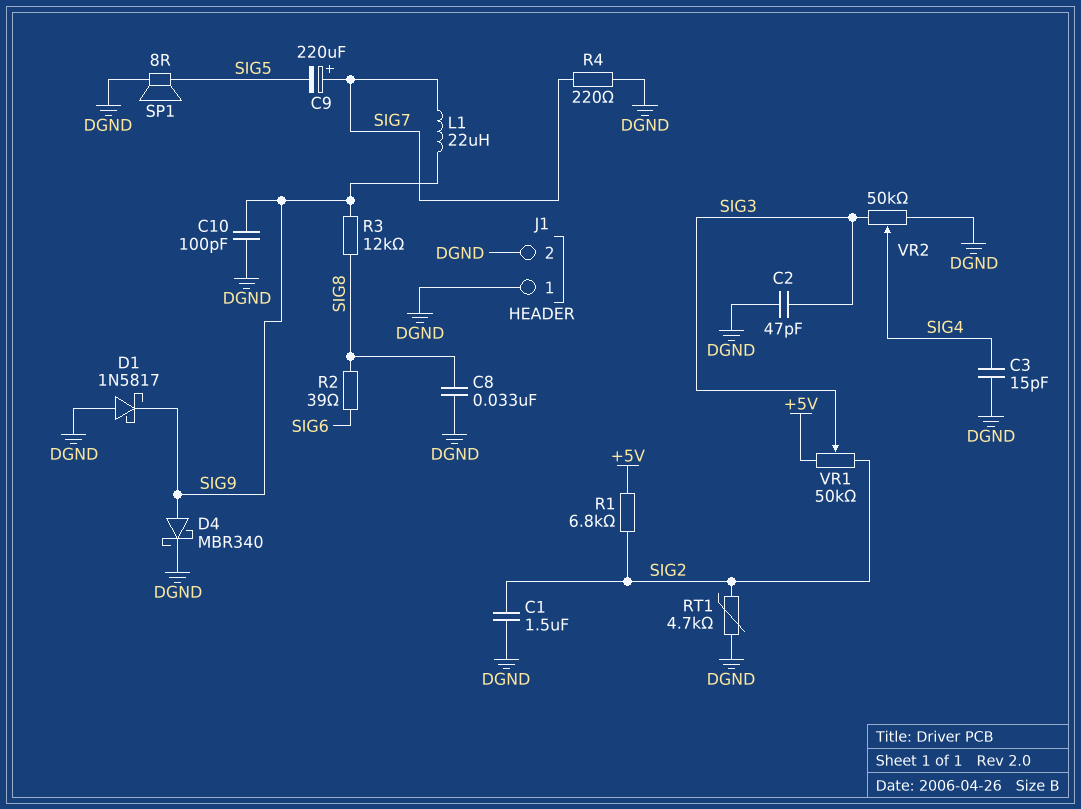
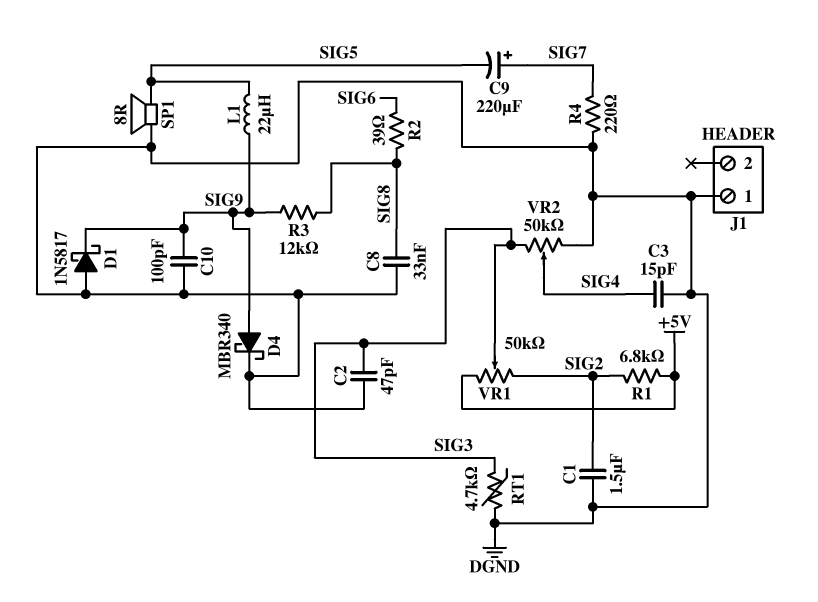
J1 pin 2: DGND -> none
L1: 22uH (SIG7, SIG9) -> 22uH (SIG5, SIG9)
RT1: 4.7k (DGND, SIG2) -> 4.7k (DGND, SIG3)

